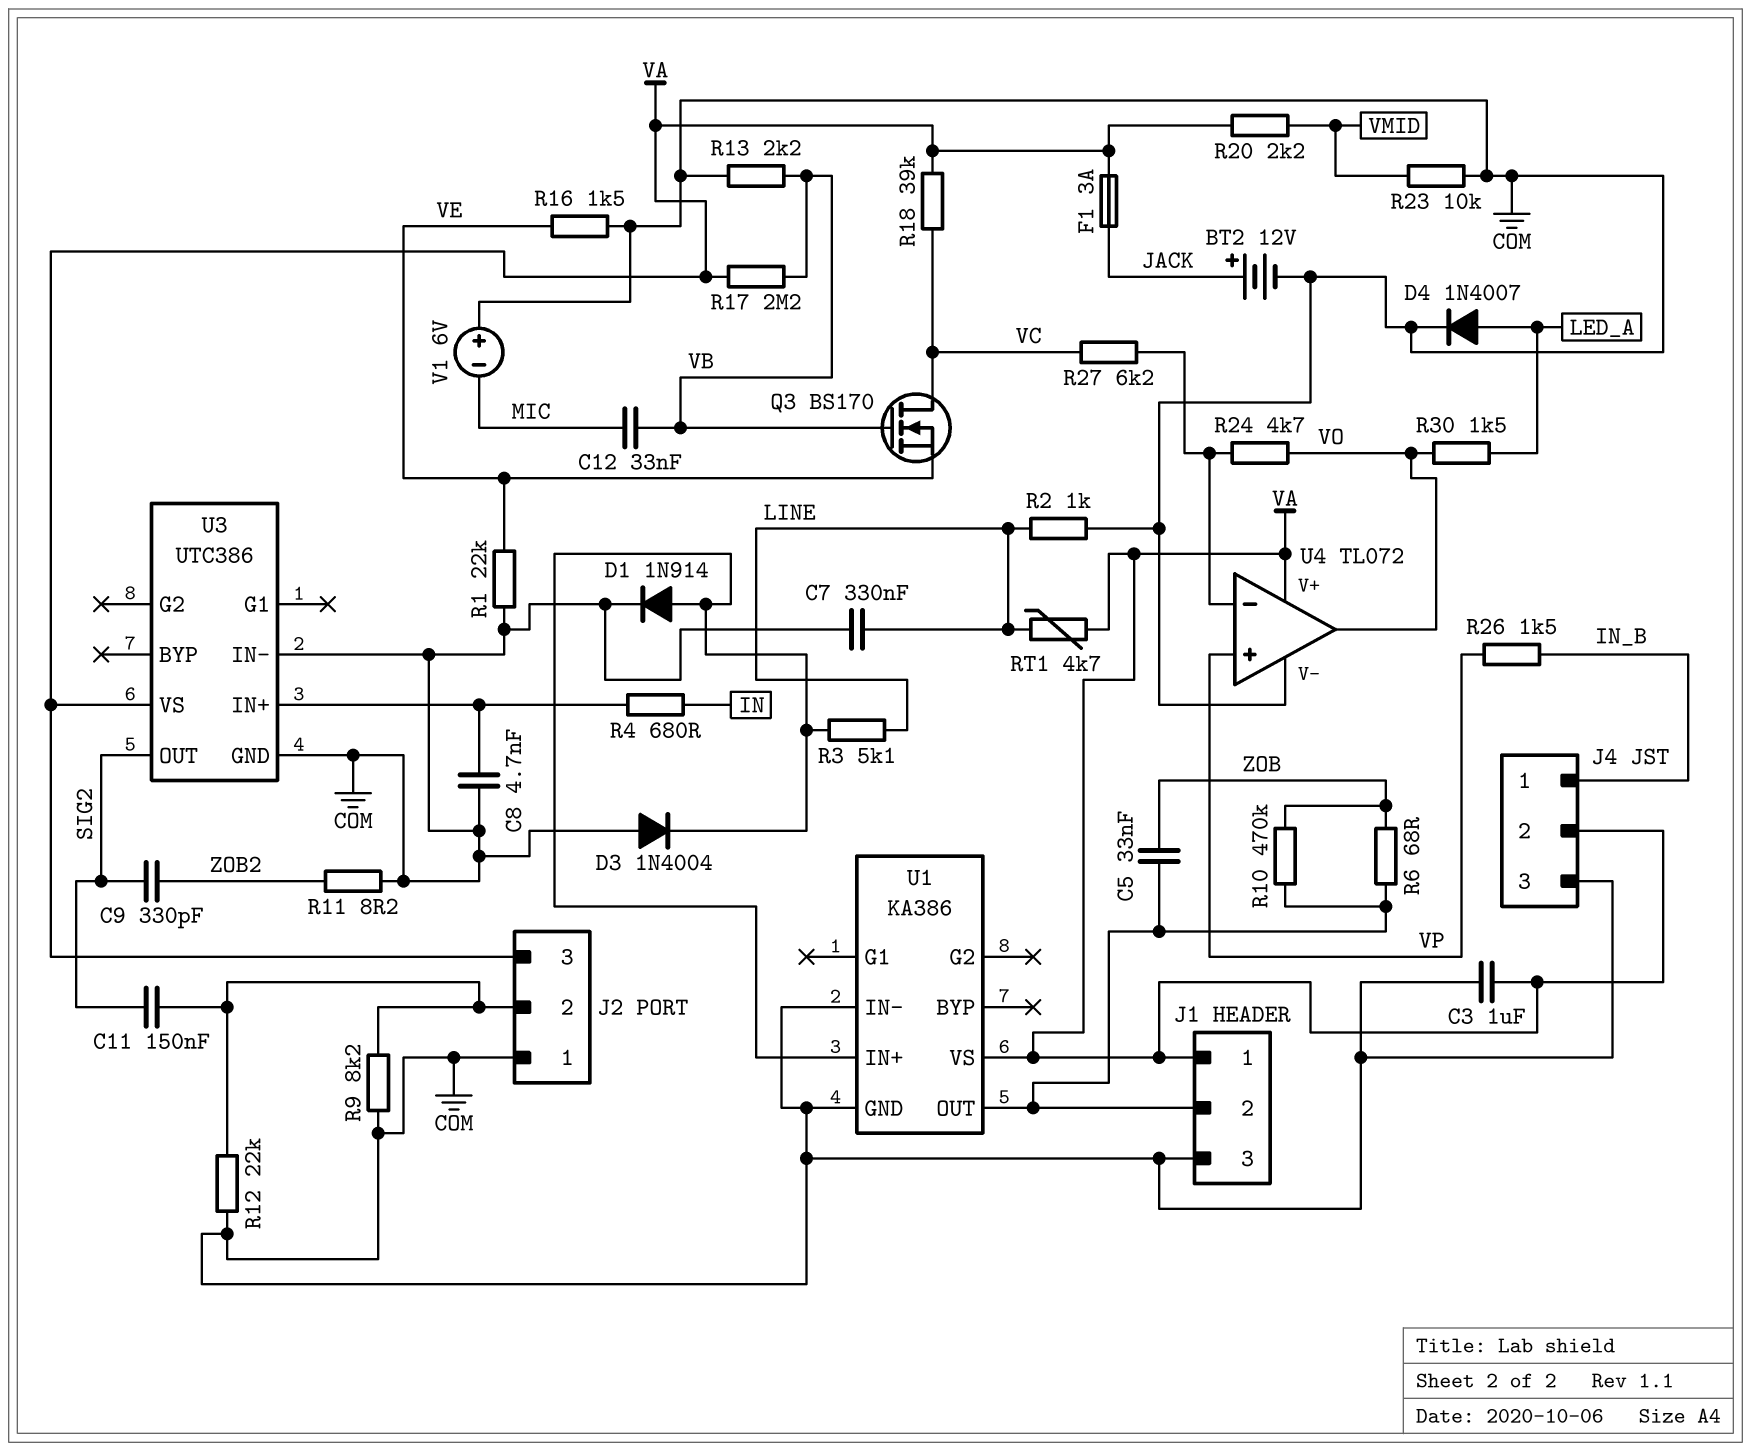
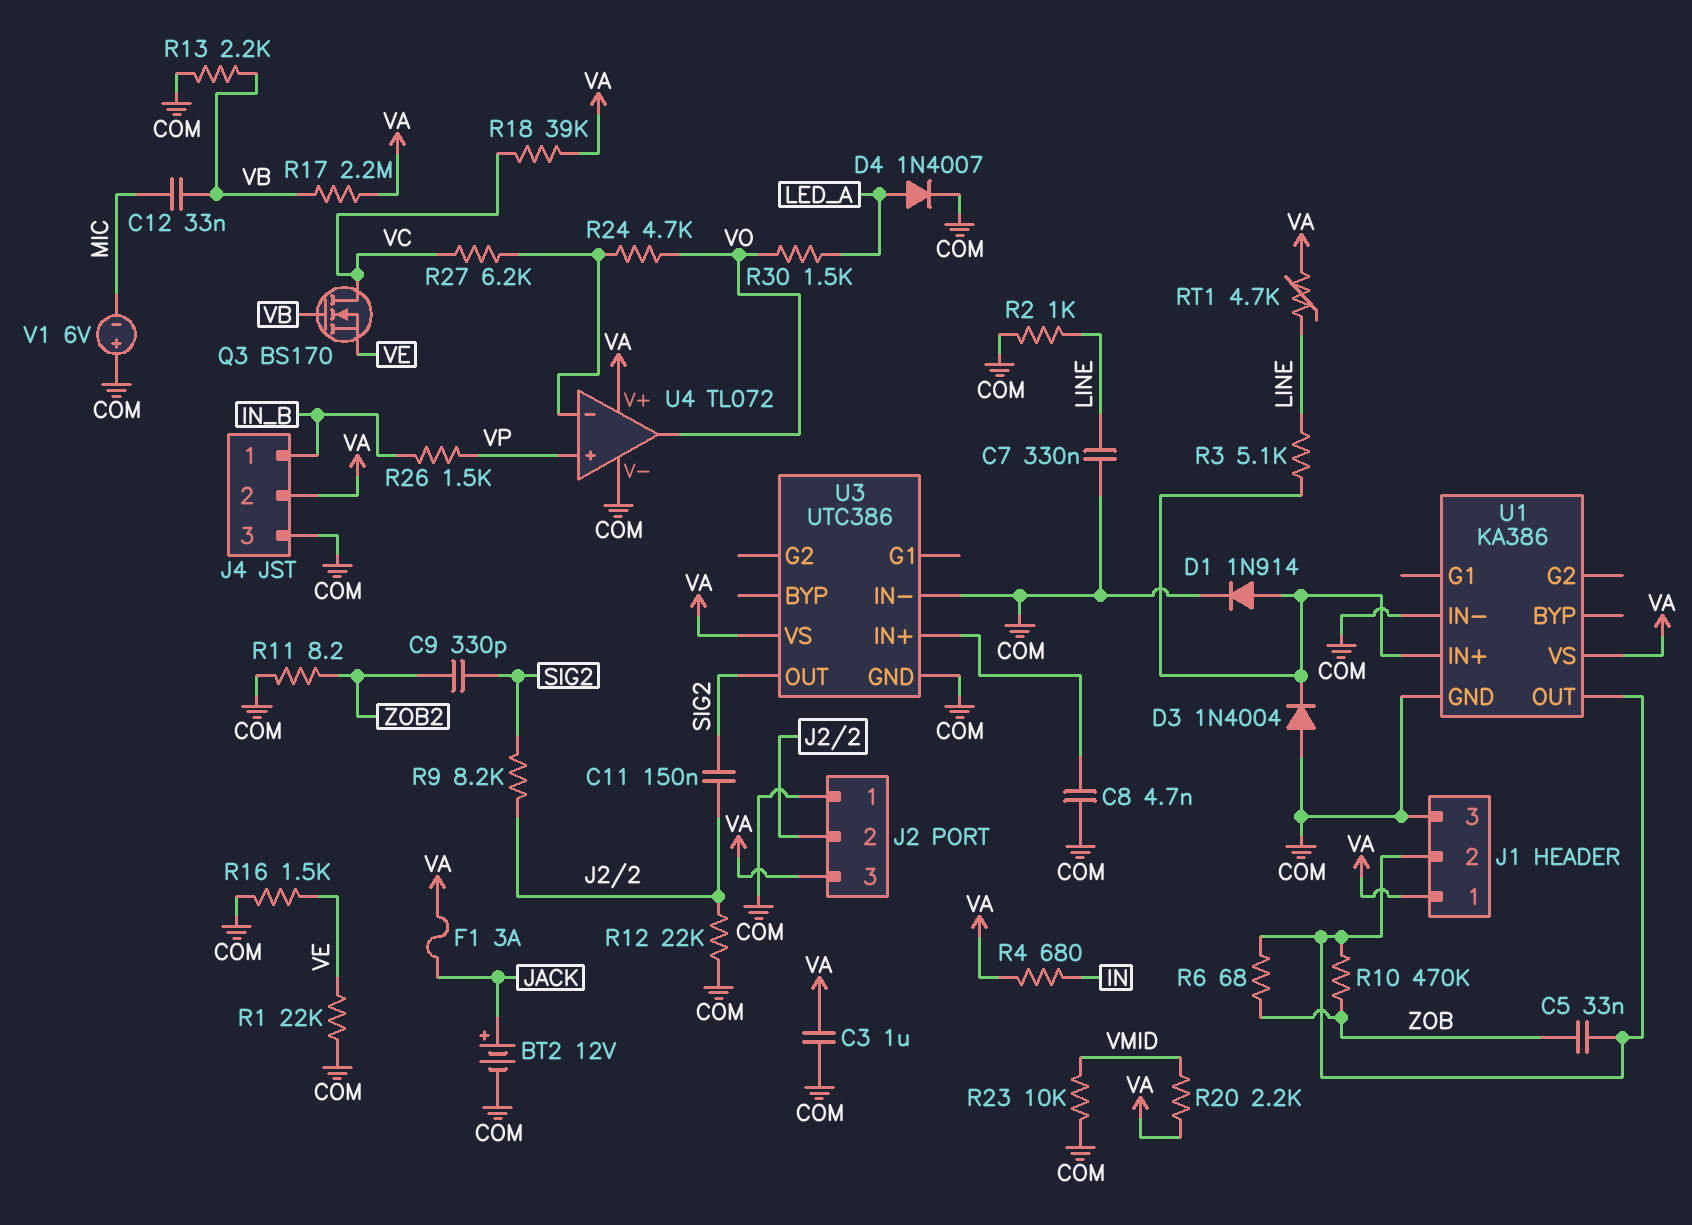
R4: 680 (IN, U3/IN+) -> 680 (IN, VA)
R9: 8.2k (COM, J2/2) -> 8.2k (J2/2, SIG2)

